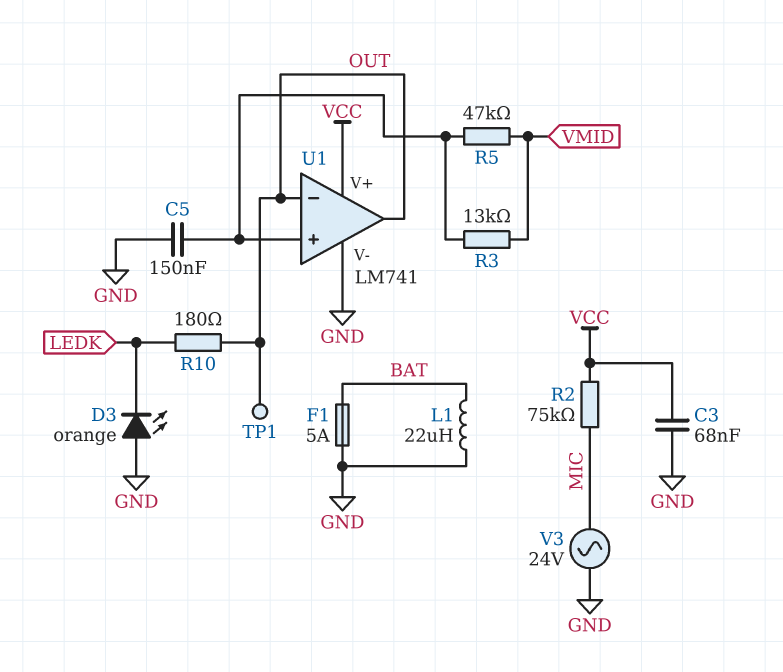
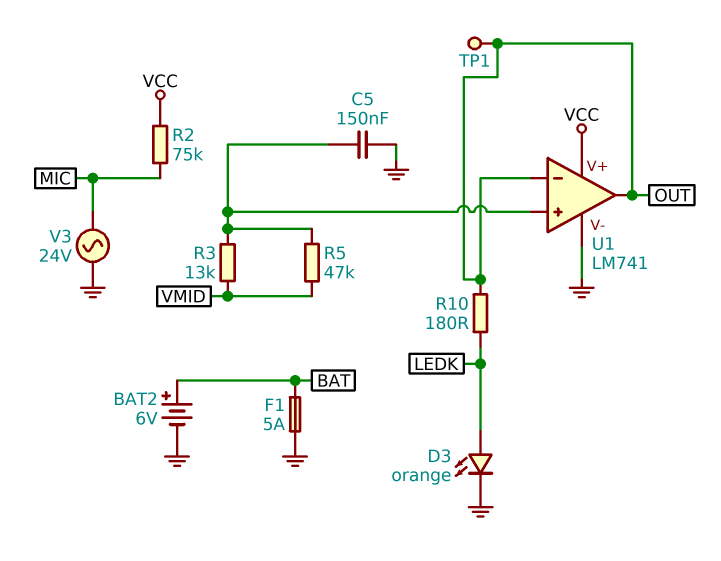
BAT2: none -> 6V (plus BAT, minus GND)
C3: 68nF (GND, VCC) -> none
D3: LED orange (A GND, K LEDK) -> LED orange (A LEDK, K GND)
L1: 22uH (BAT, GND) -> none

